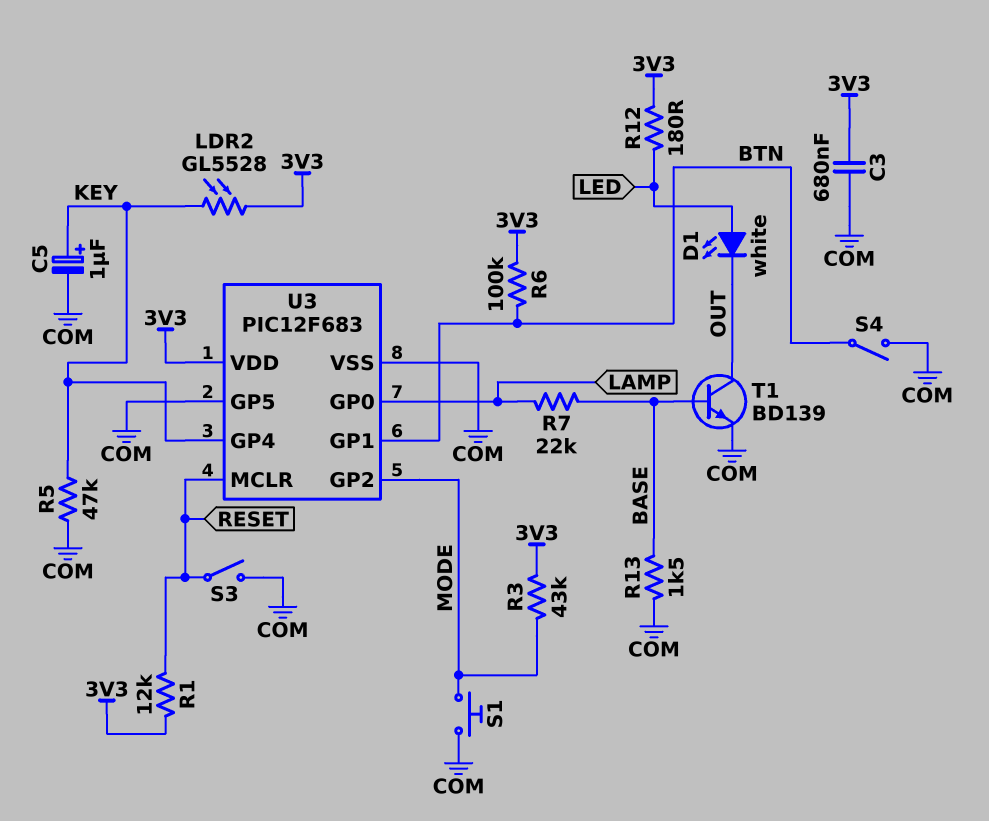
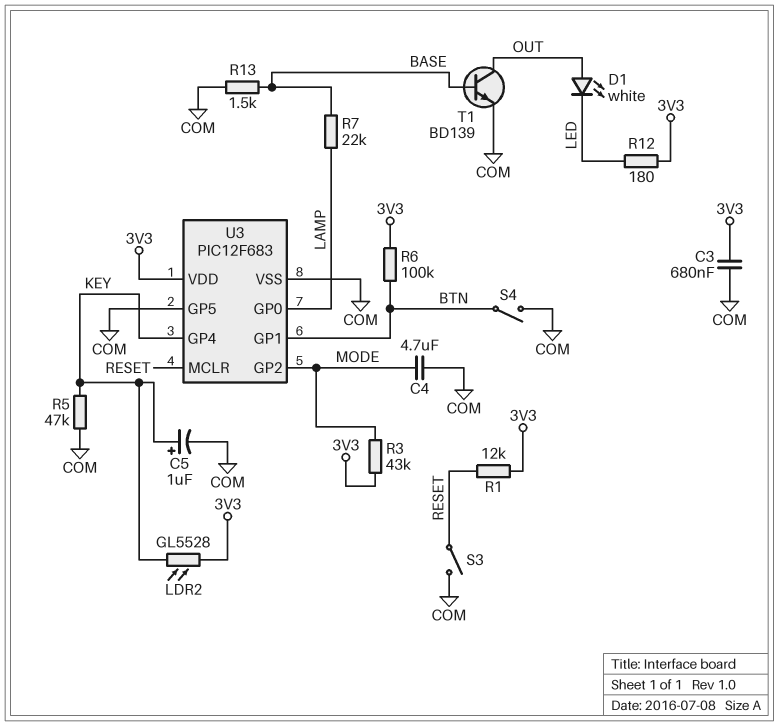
C4: none -> 4.7uF (COM, MODE)
D1: LED white (A LED, K OUT) -> LED white (A OUT, K LED)
S1: button (COM, MODE) -> none

